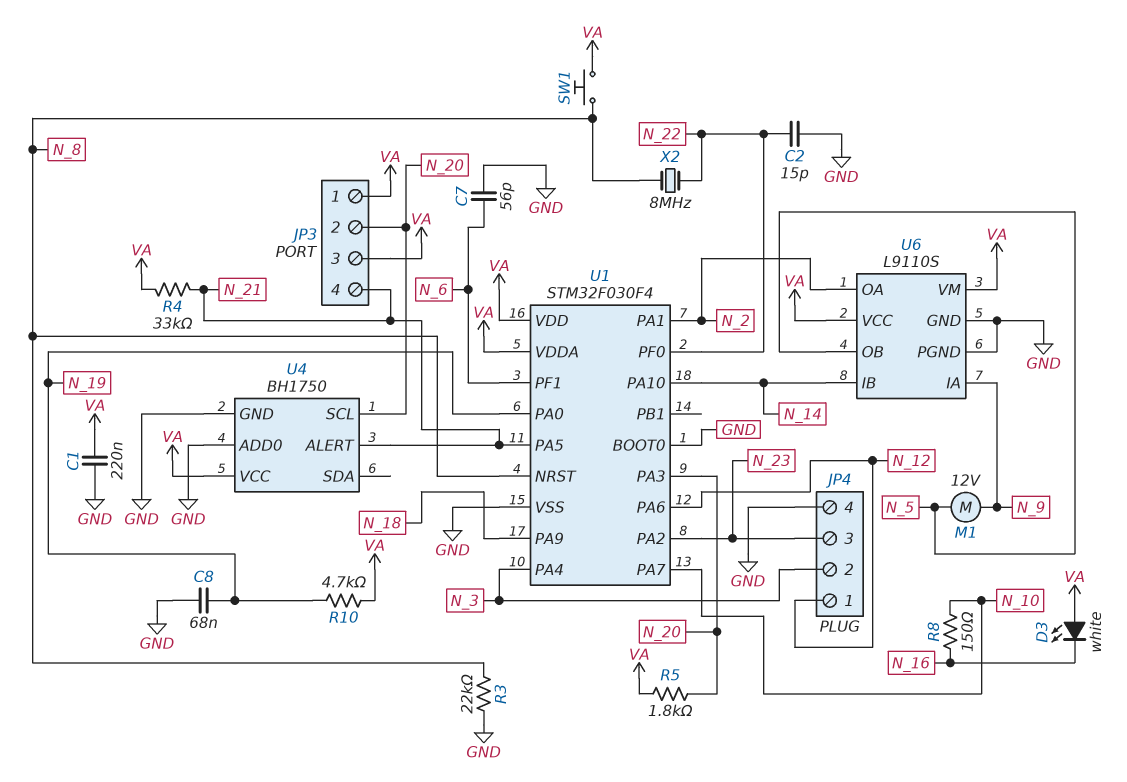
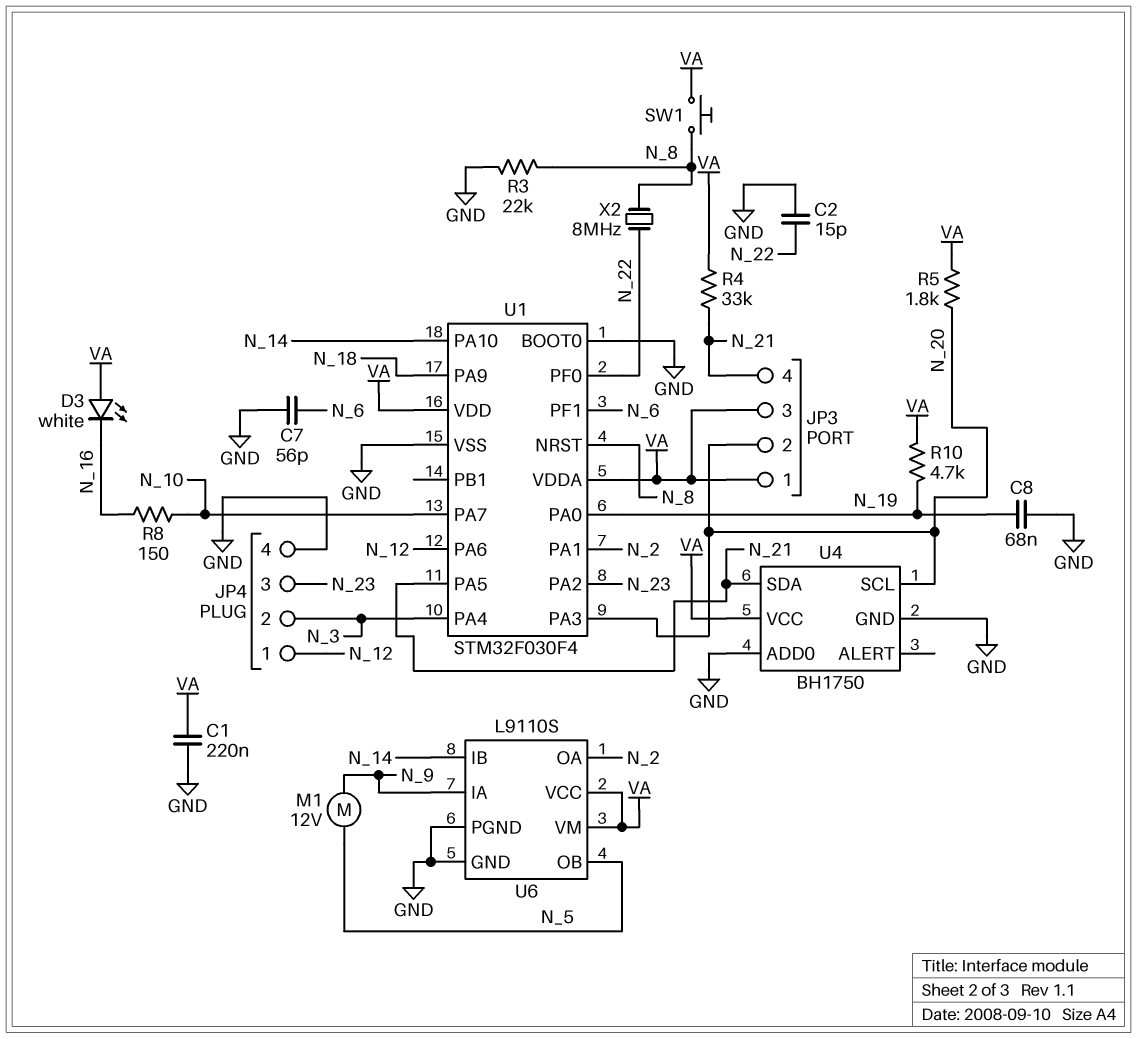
U4 pin ALERT: N_21 -> none
U4 pin SDA: none -> N_21

